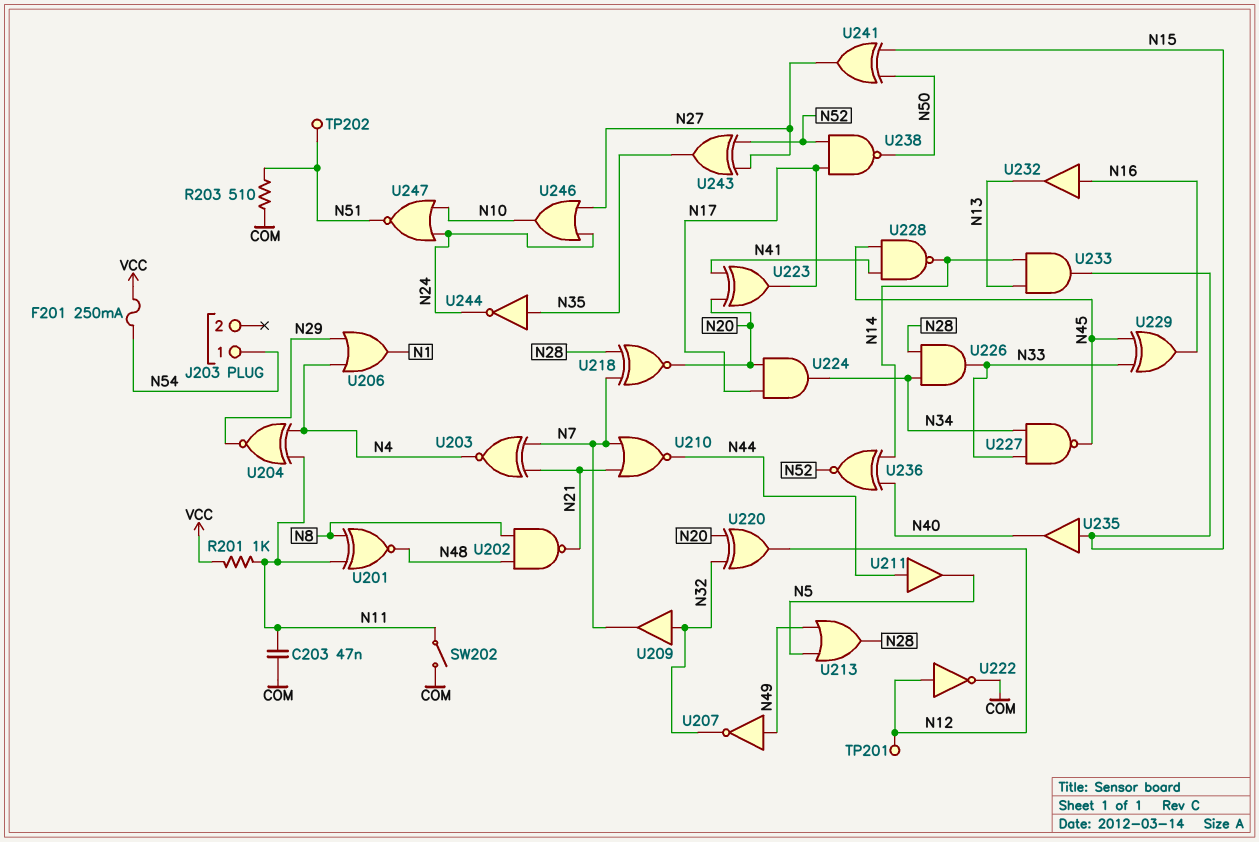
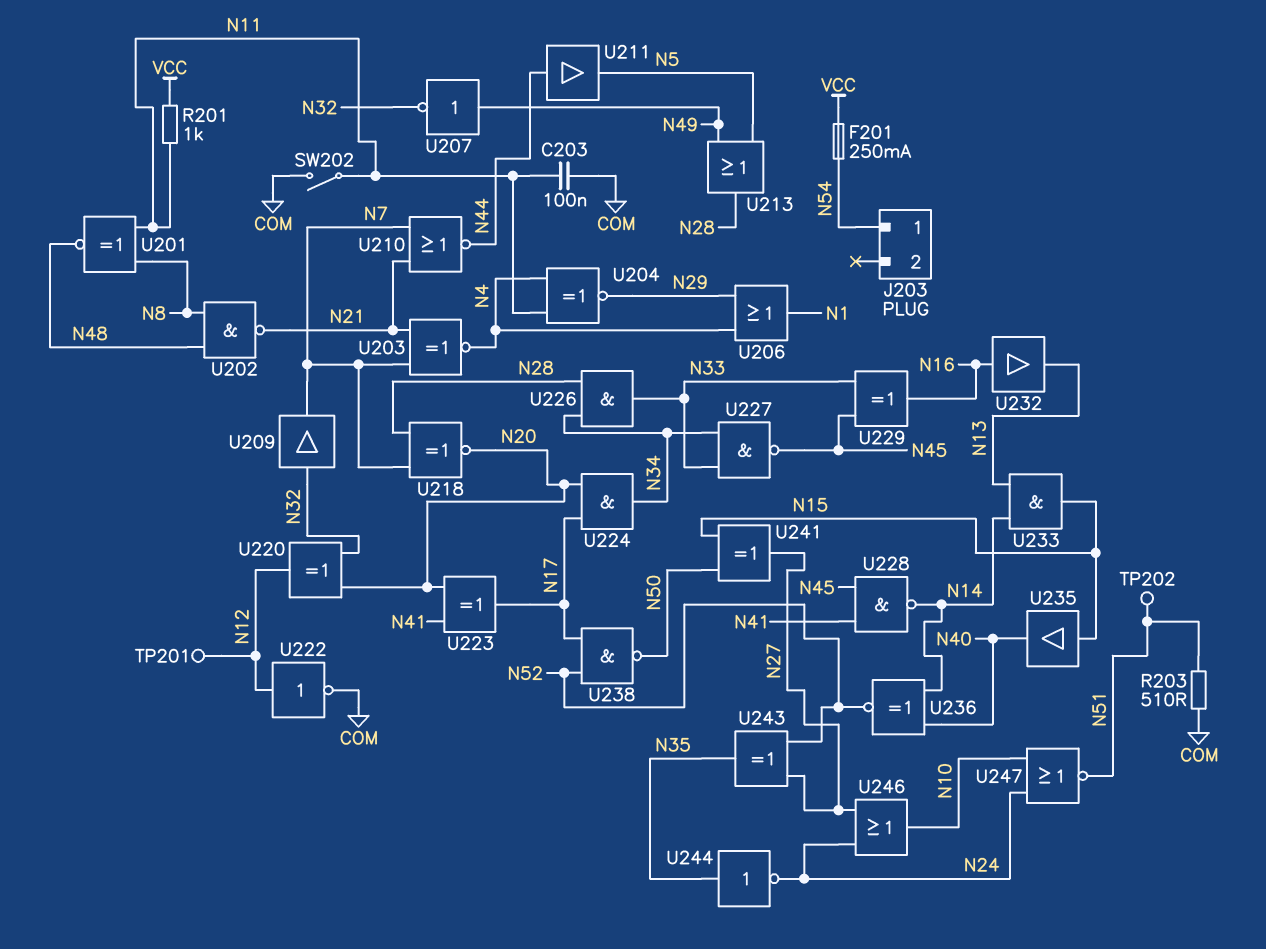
C203: 47nF (COM, N11) -> 100nF (COM, N11)

